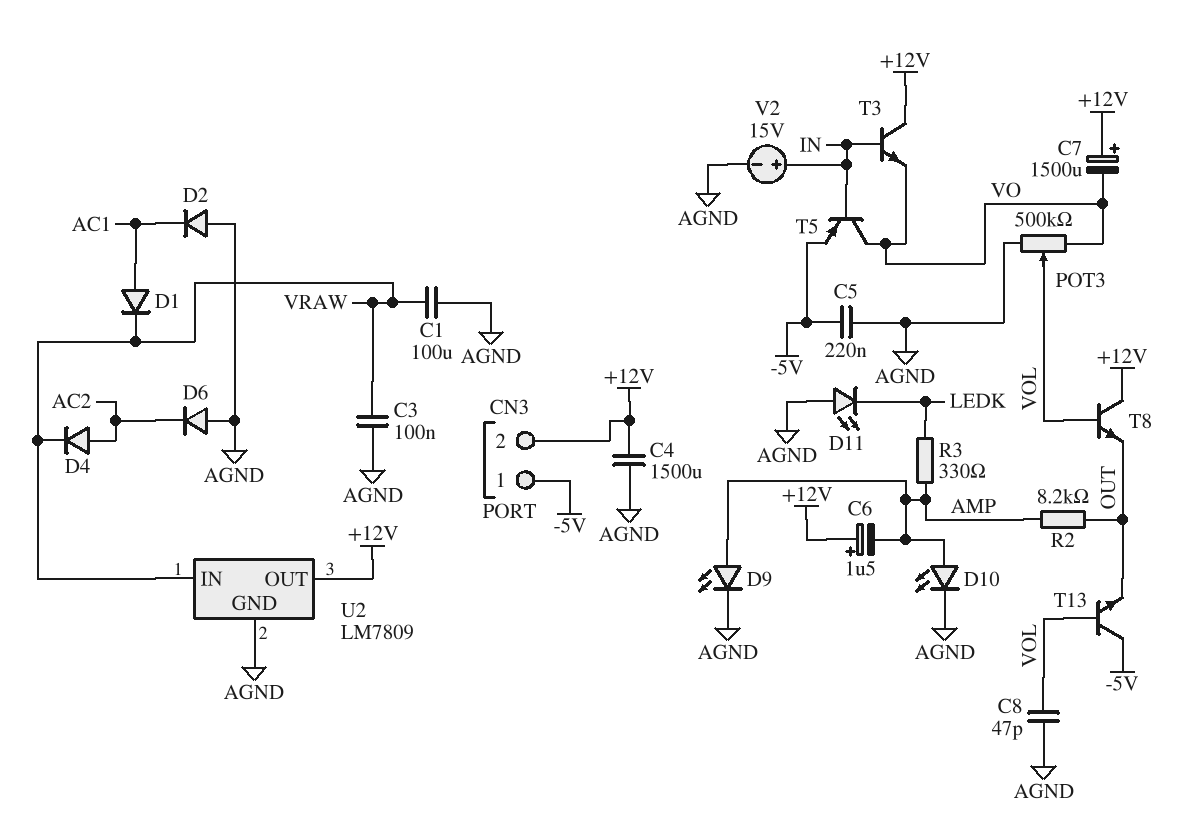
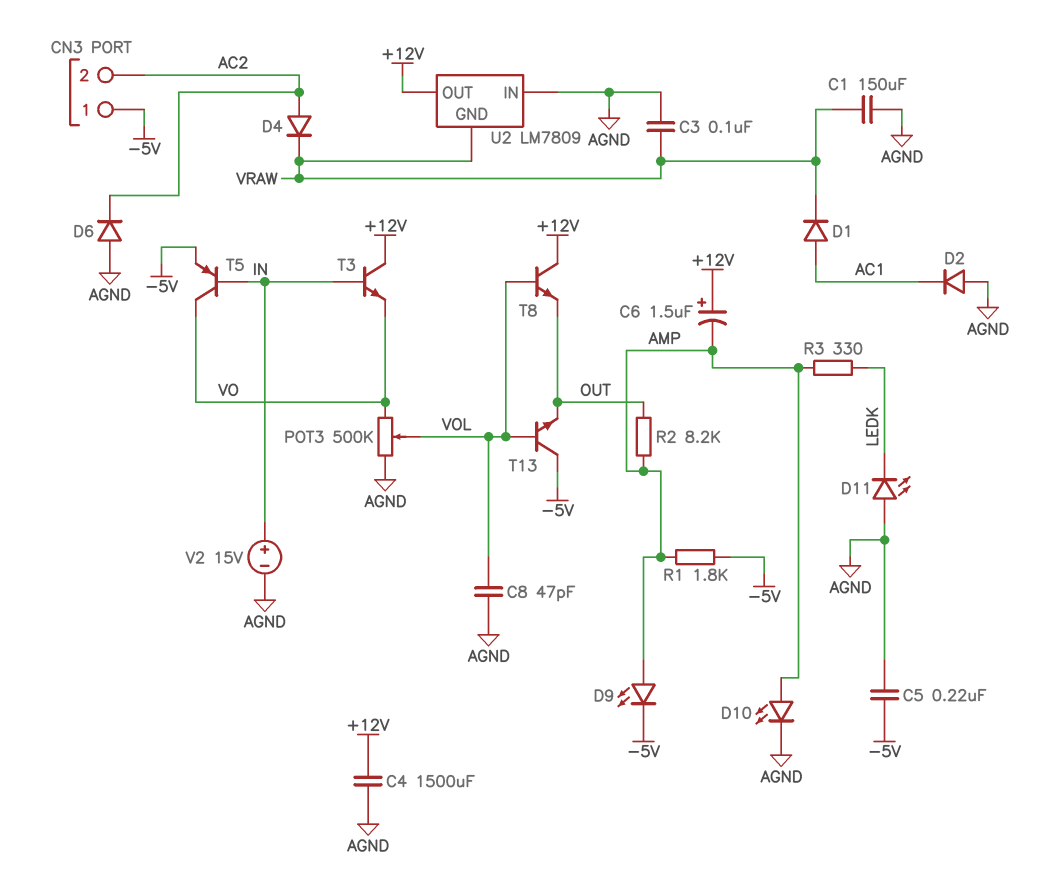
C1: 100uF (AGND, VRAW) -> 150uF (AGND, VRAW)
C7: 1500uF (plus +12V, minus VO) -> none
CN3 pin 2: +12V -> AC2
D9: LED (A AMP, K AGND) -> LED (A AMP, K -5V)
R1: none -> 1.8k (-5V, AMP)
U2 pin GND: AGND -> VRAW
U2 pin IN: VRAW -> AGND

